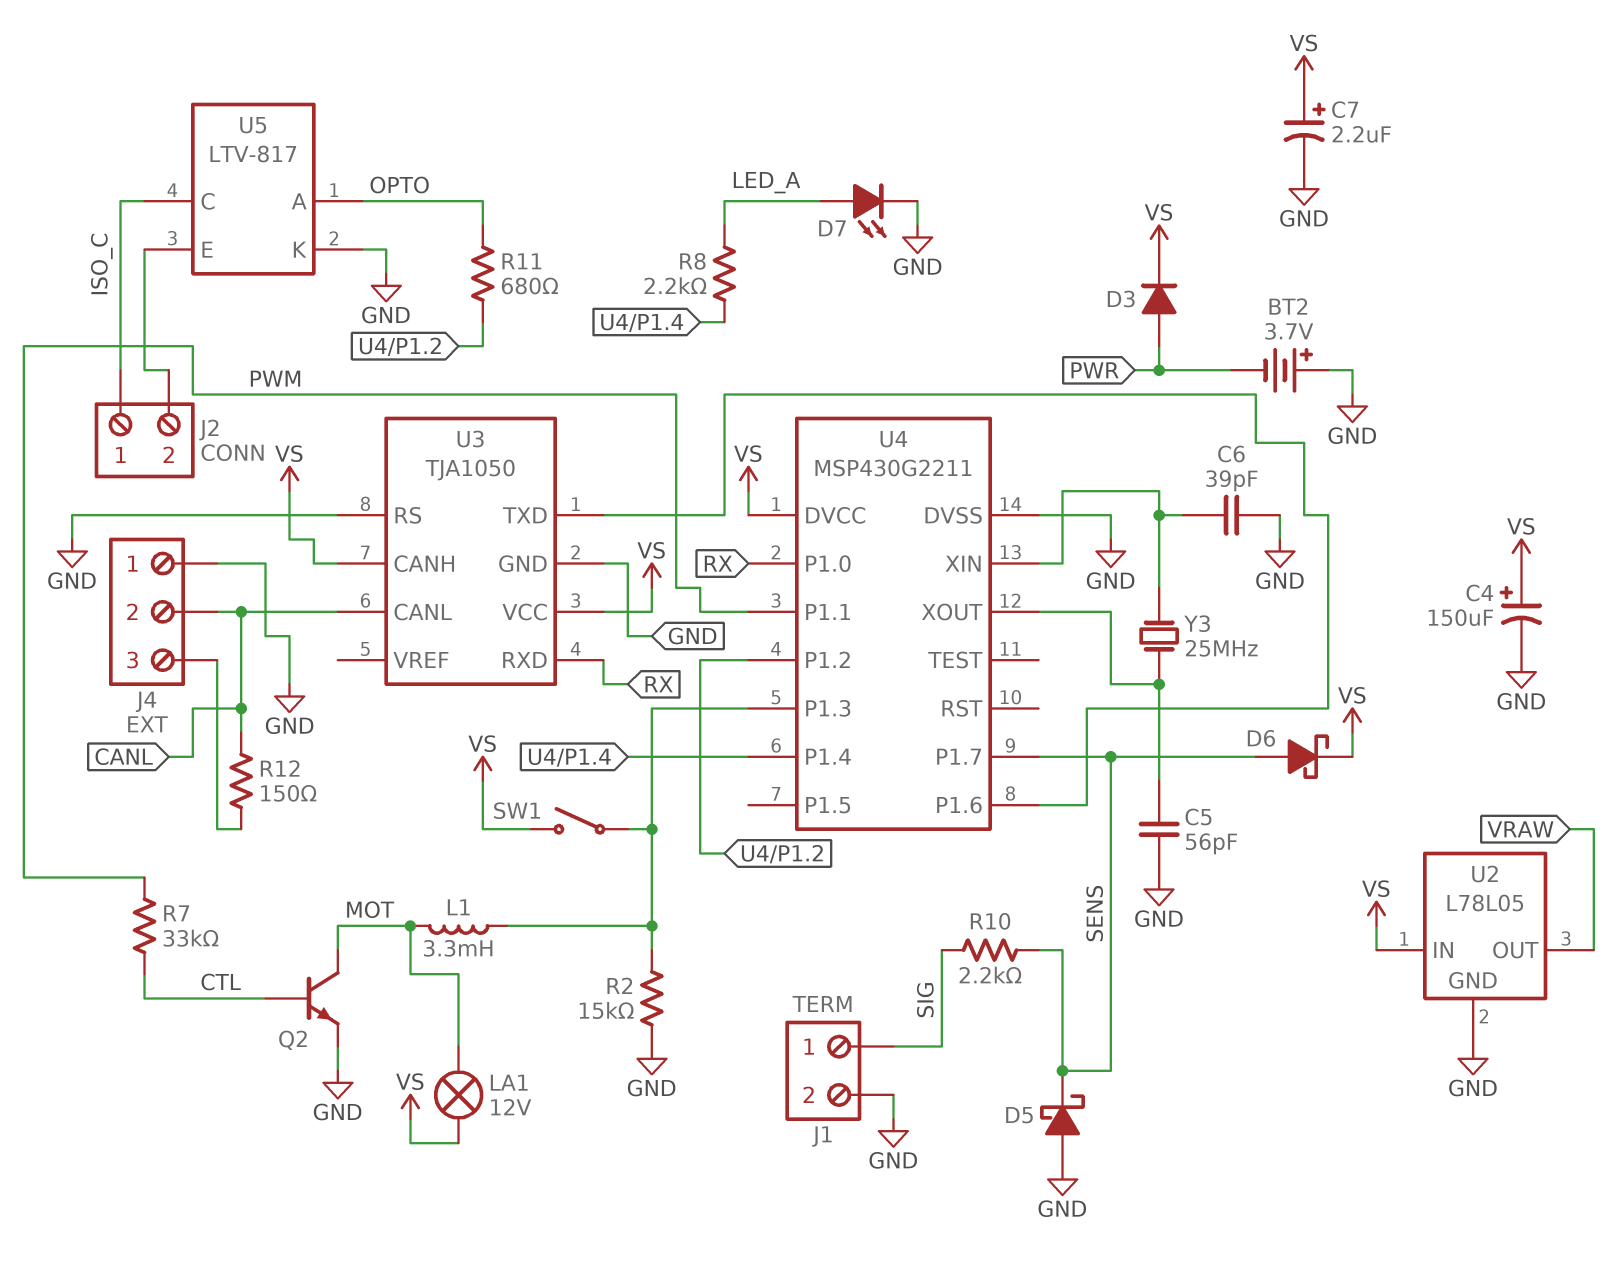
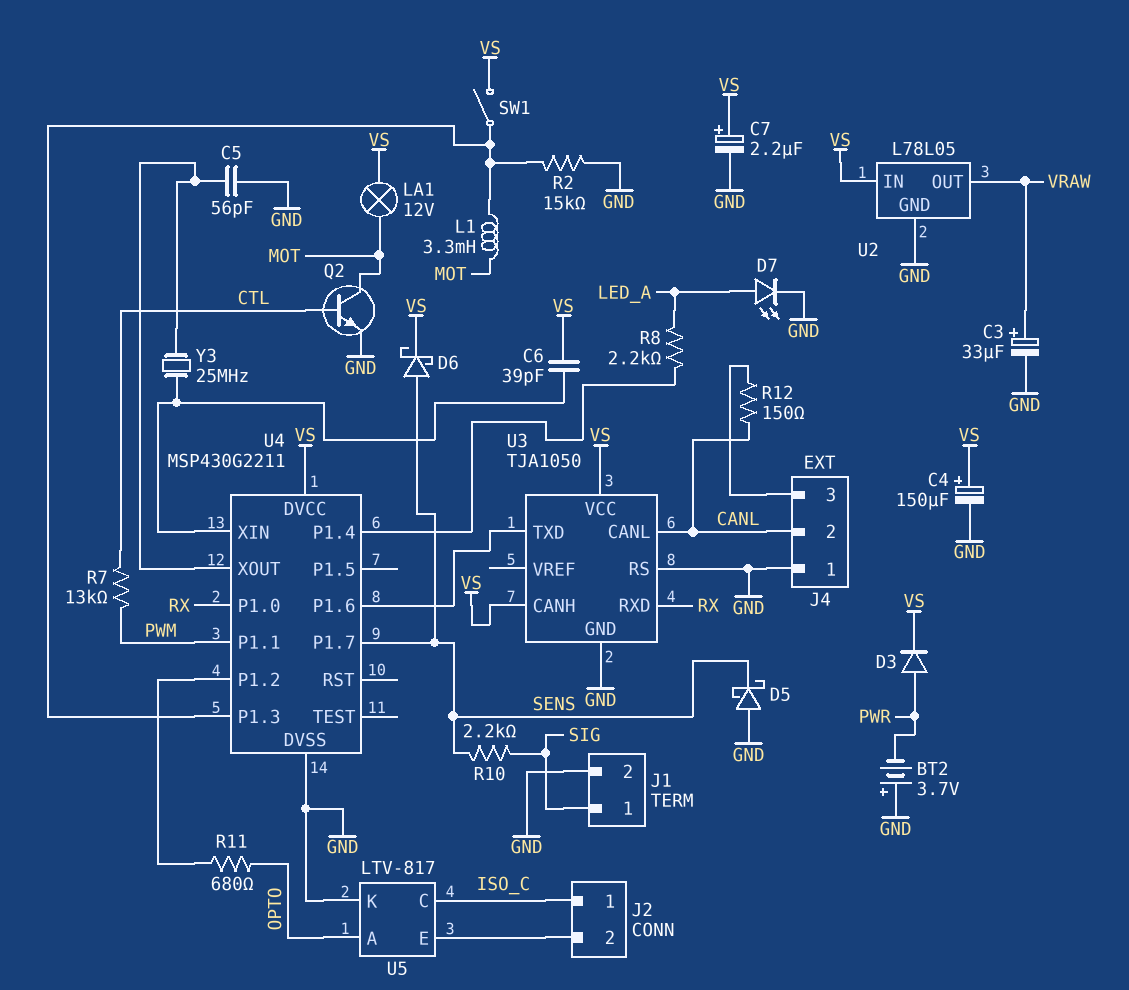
C3: none -> 33uF (plus VRAW, minus GND)
C6: 39pF (GND, U4/XIN) -> 39pF (U4/XIN, VS)
R7: 33k (CTL, PWM) -> 13k (CTL, PWM)

